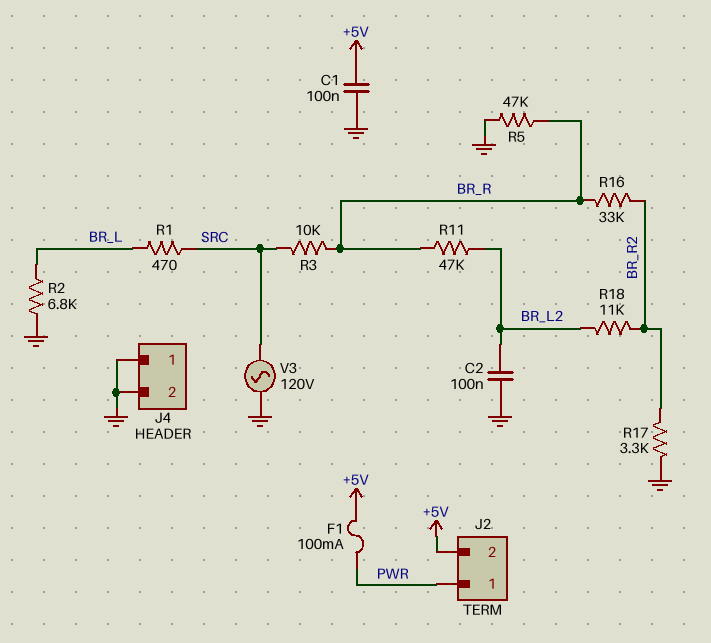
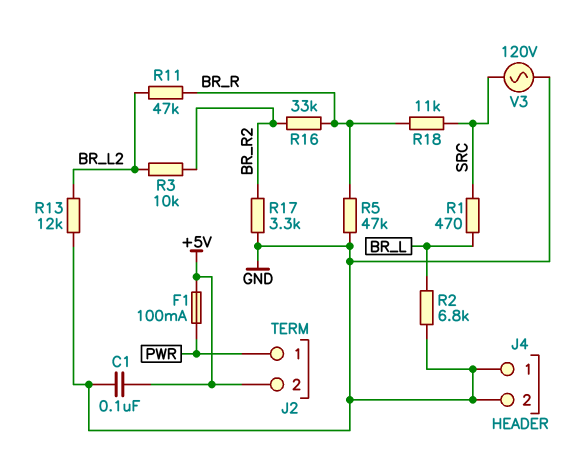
C2: 100nF (BR_L2, GND) -> none
R3: 10k (BR_R, SRC) -> 10k (BR_L2, BR_R2)
R13: none -> 12k (BR_L2, GND)
R18: 11k (BR_L2, BR_R2) -> 11k (BR_R, SRC)

